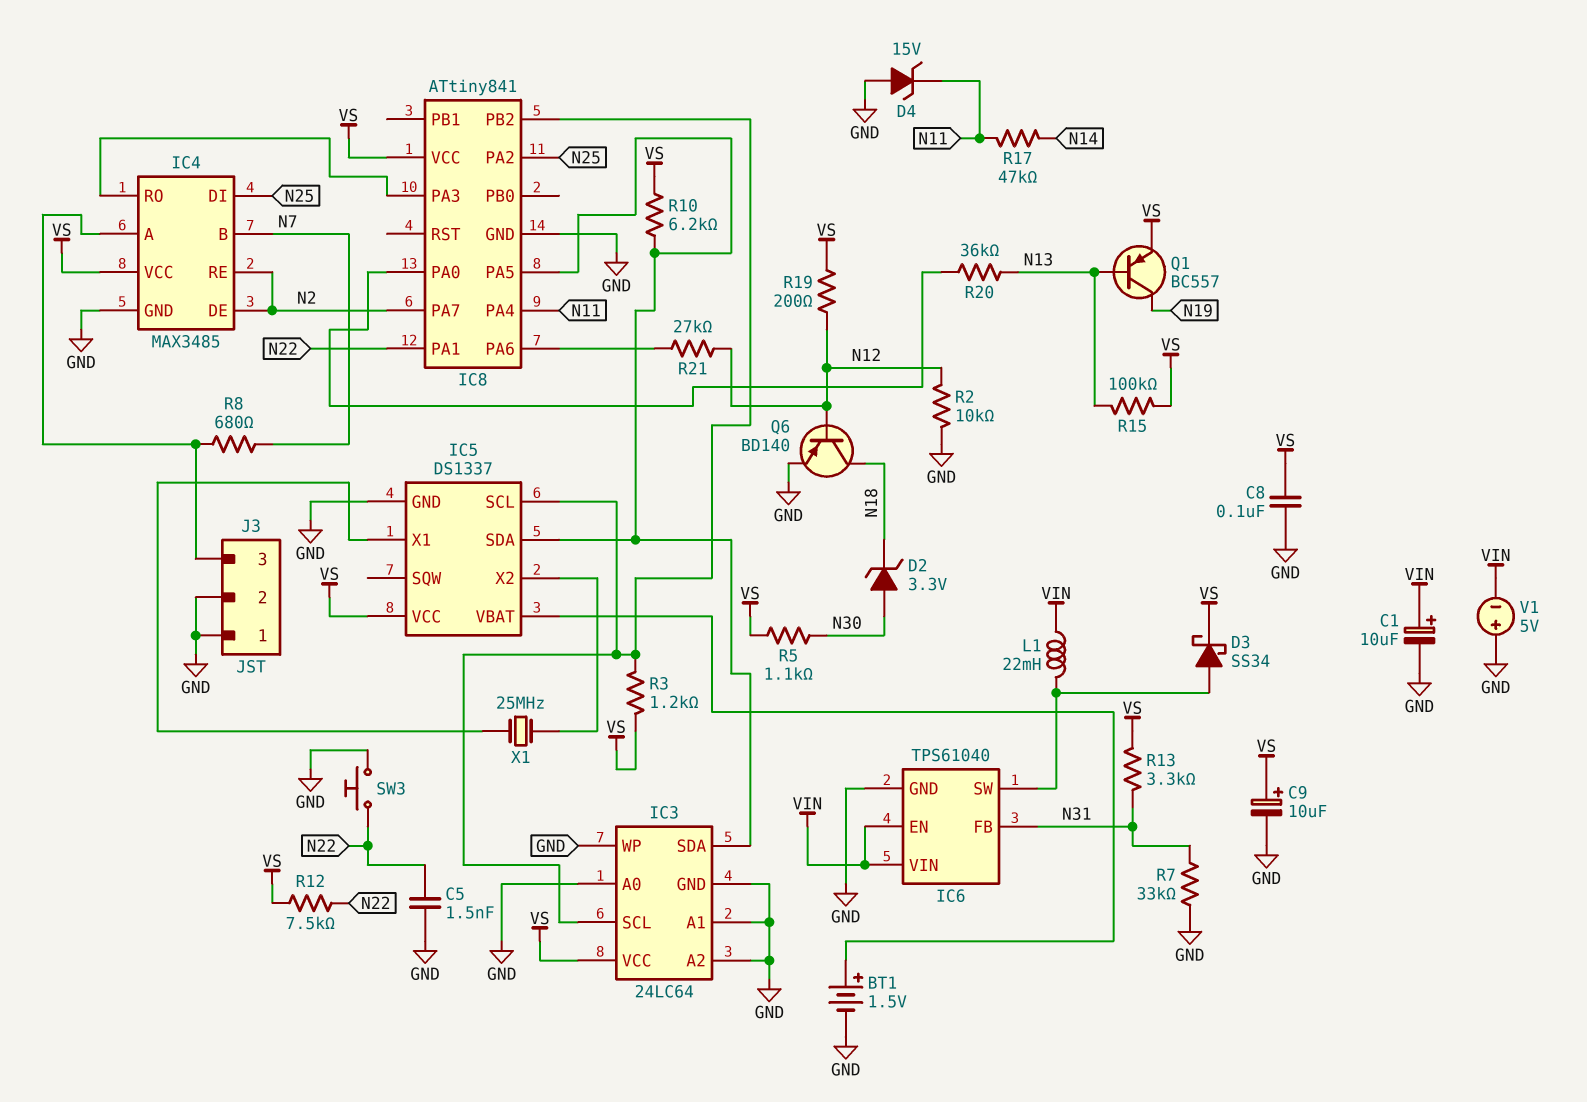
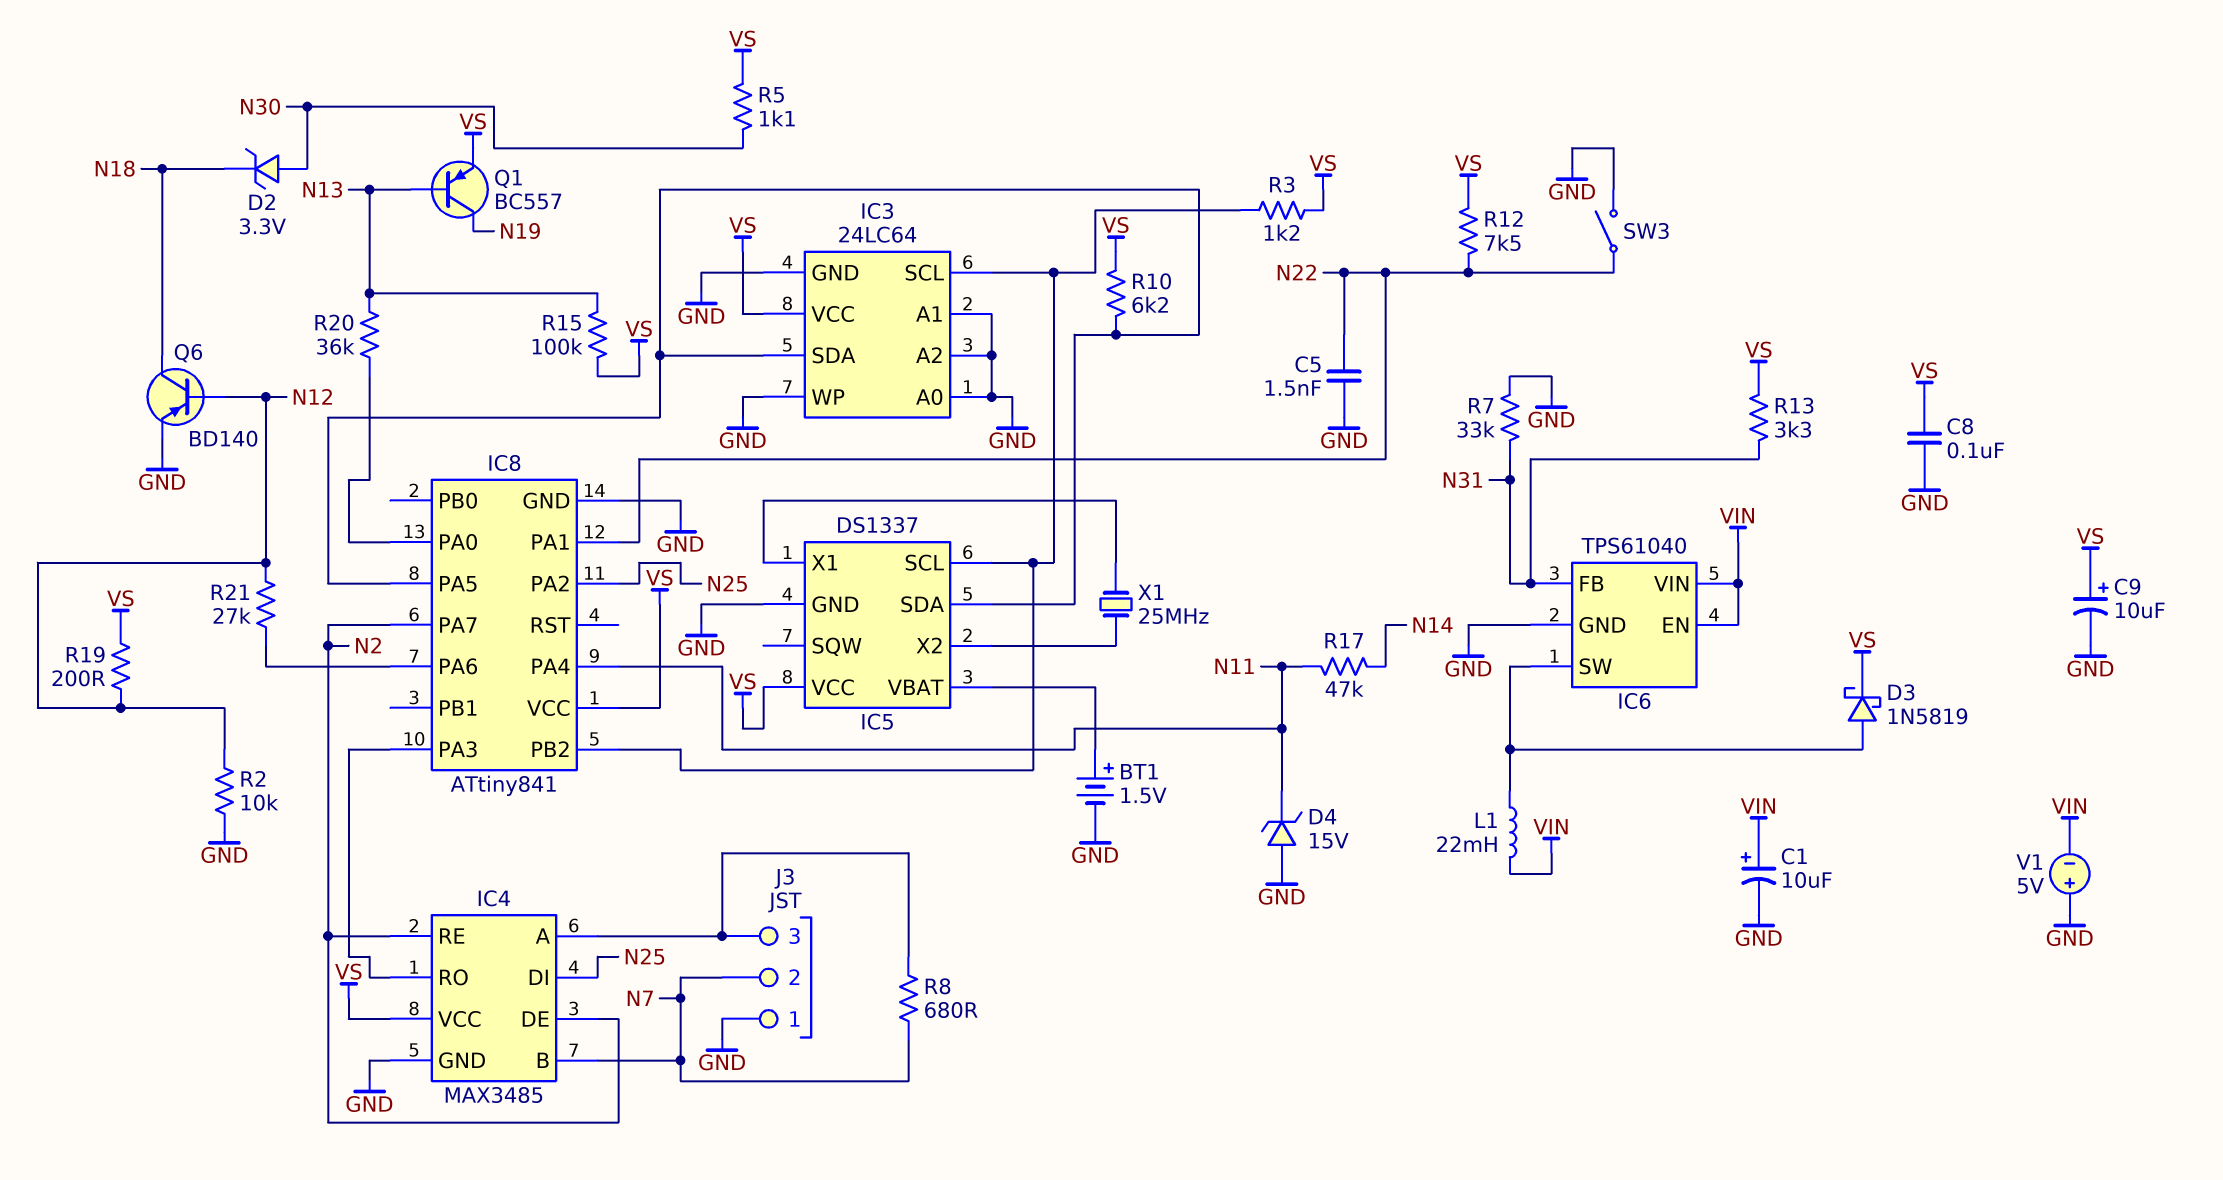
D3: schottky SS34 (A IC6/SW, K VS) -> schottky 1N5819 (A IC6/SW, K VS)
J3 pin 2: GND -> N7
SW3: button (GND, N22) -> switch (GND, N22)

